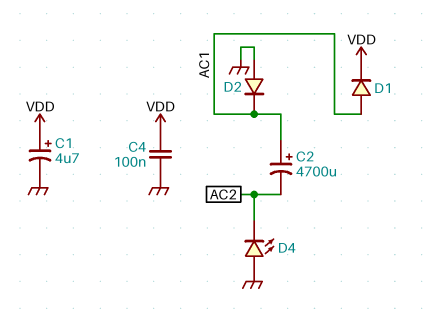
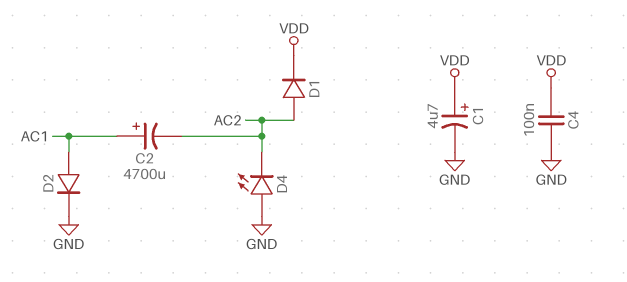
D1: diode (A AC1, K VDD) -> diode (A AC2, K VDD)
D2: diode (A GND, K AC1) -> diode (A AC1, K GND)

